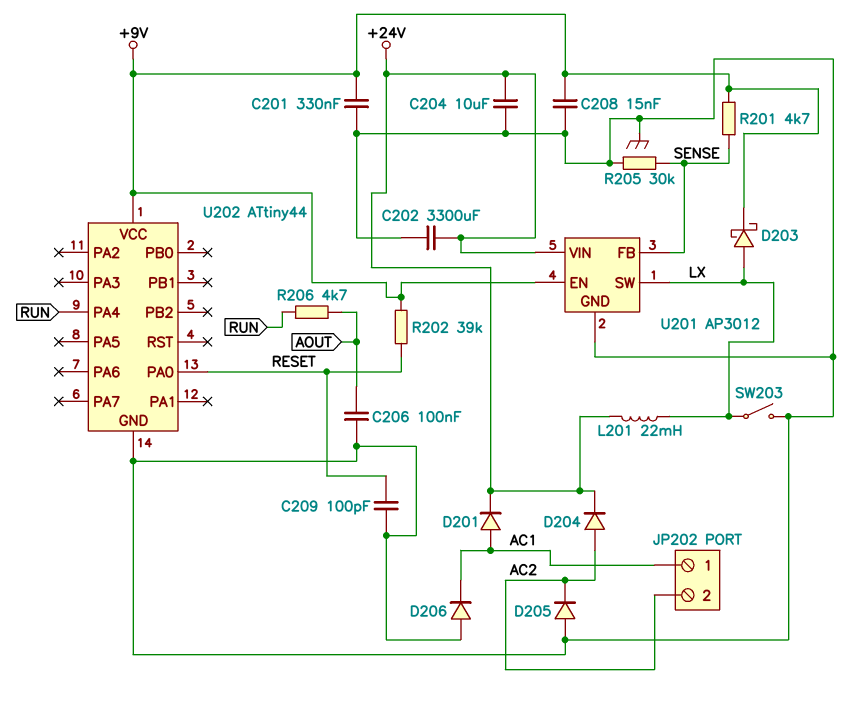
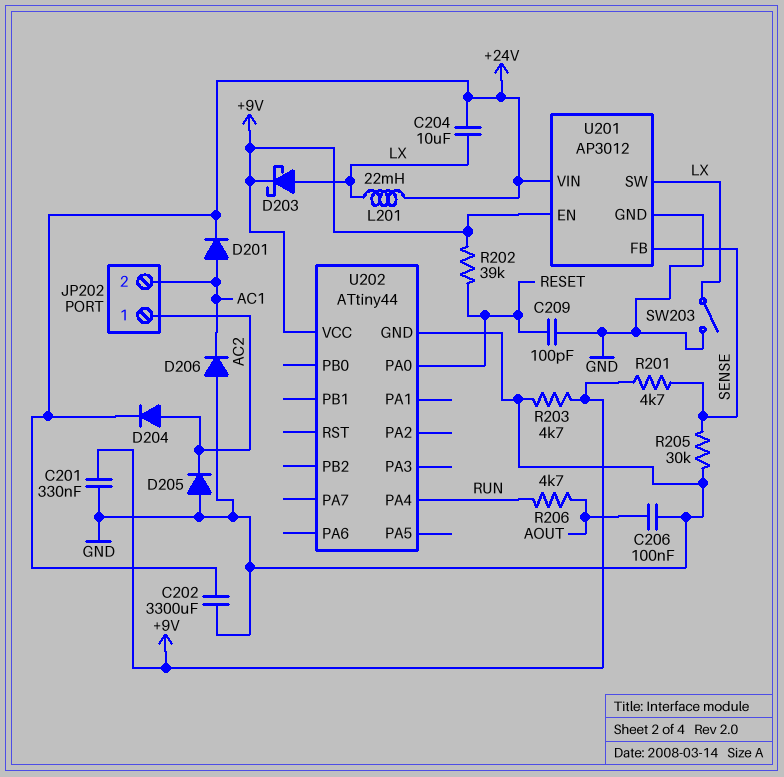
C204: 10uF (+24V, GND) -> 10uF (+24V, LX)
C208: 15nF (+9V, GND) -> none
JP202 pin 1: AC1 -> AC2
JP202 pin 2: AC2 -> AC1
R203: none -> 4.7k (+9V, GND)

